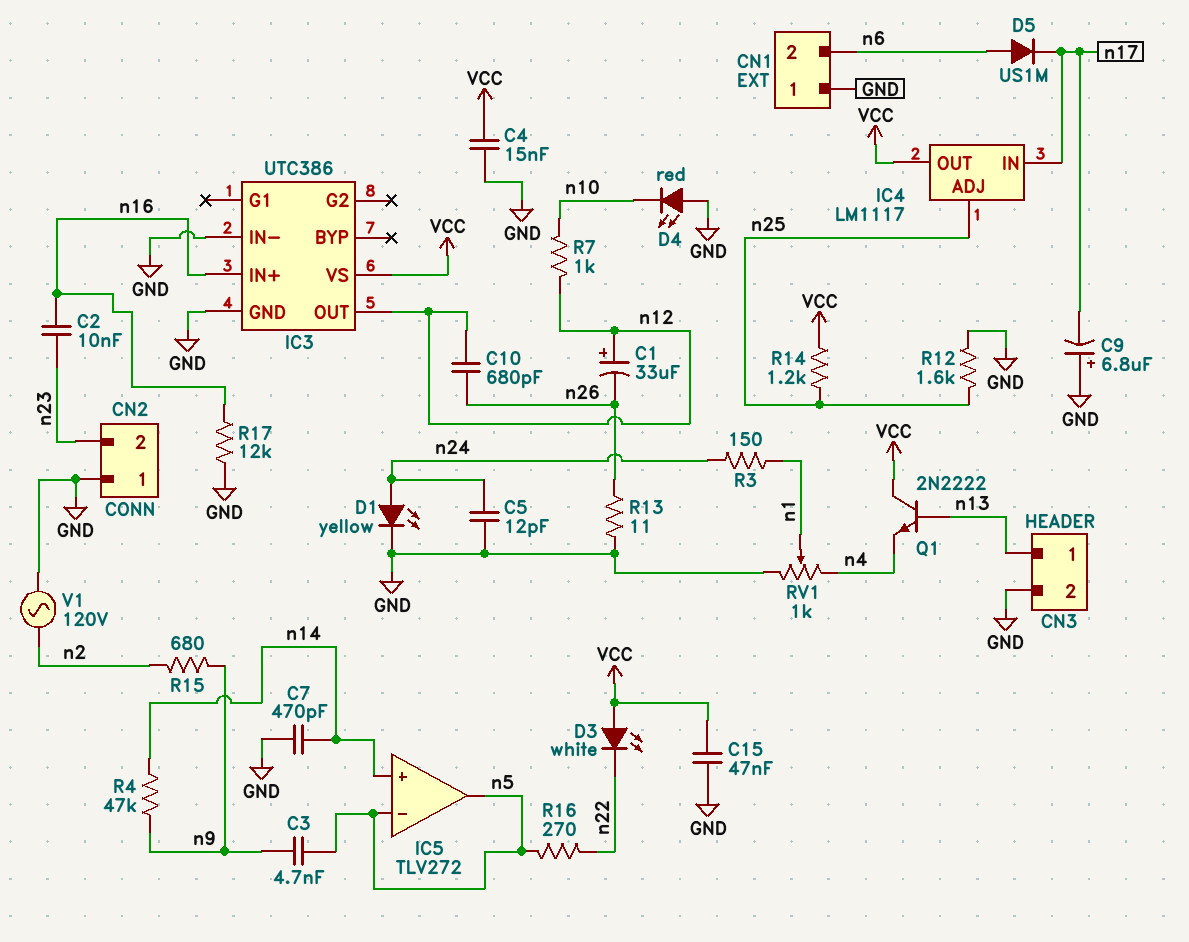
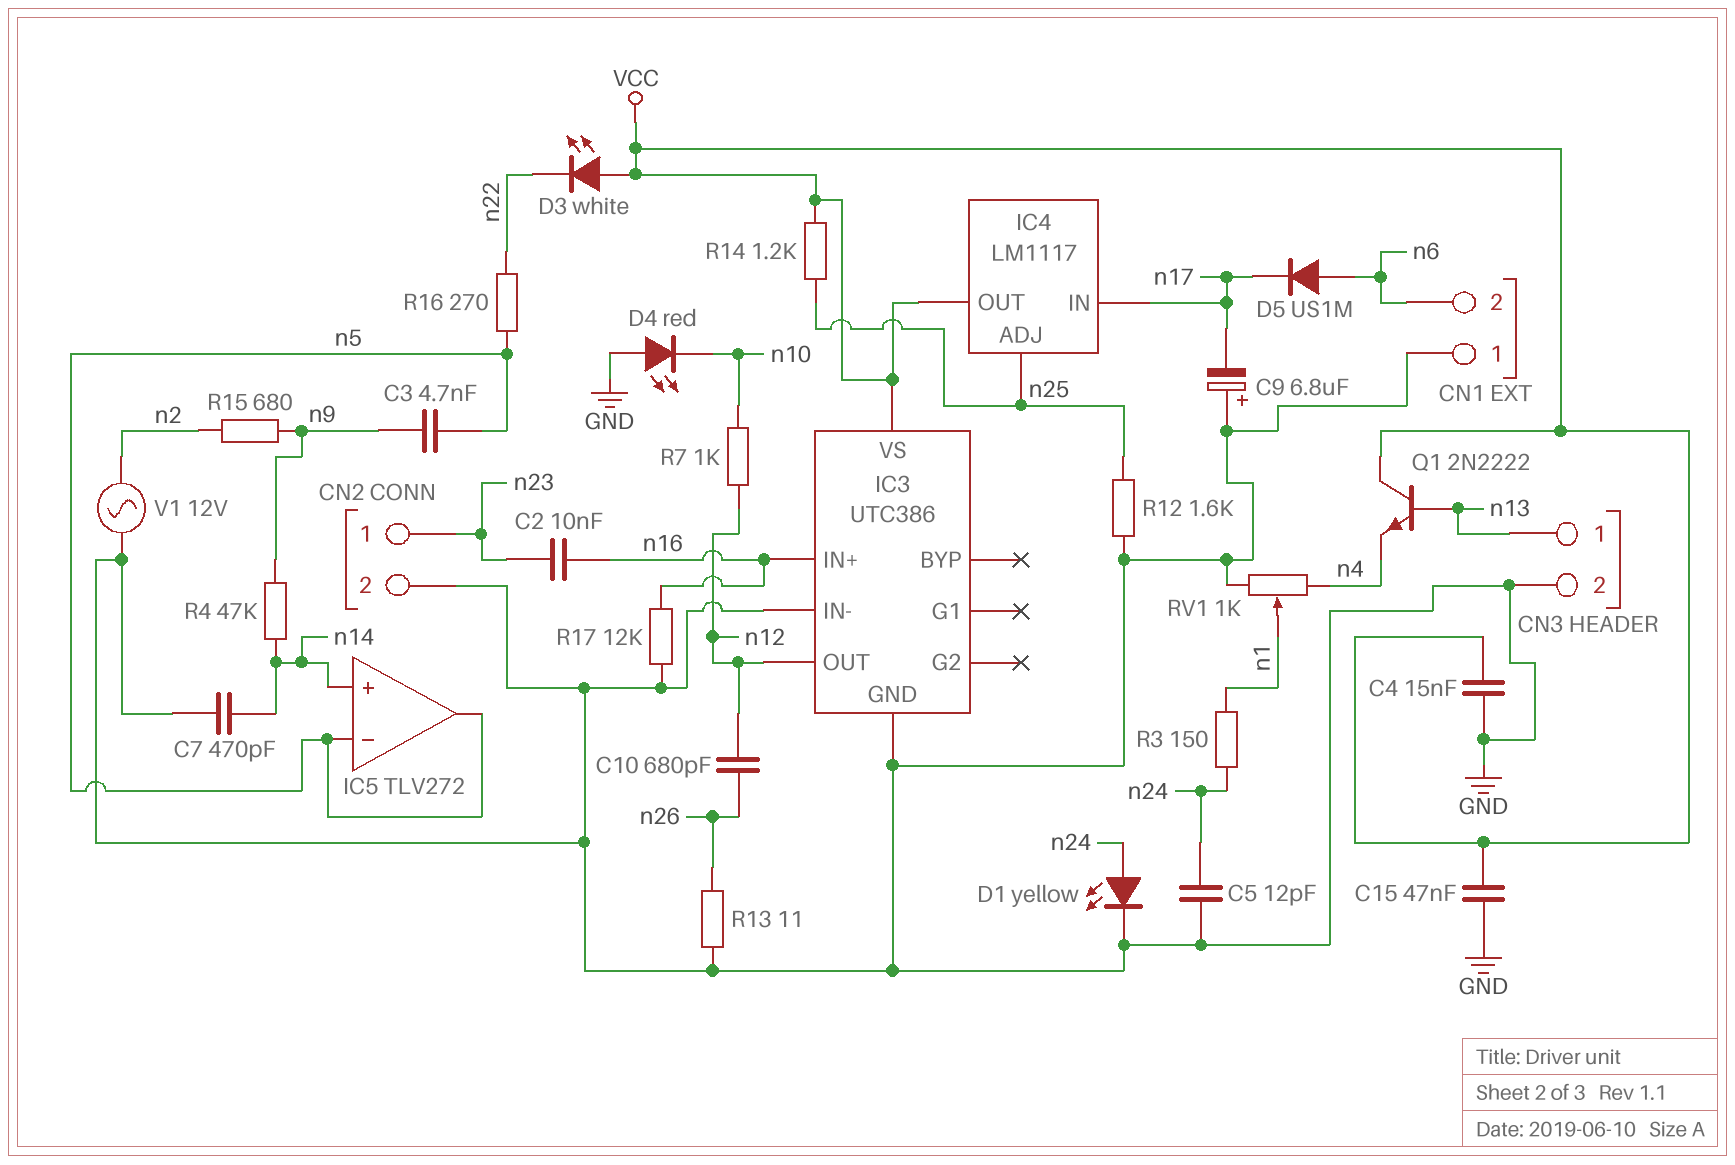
C1: 33uF (plus n12, minus n26) -> none
CN2 pin 1: GND -> n23
CN2 pin 2: n23 -> GND
V1: AC 120V (GND, n2) -> AC 12V (GND, n2)

